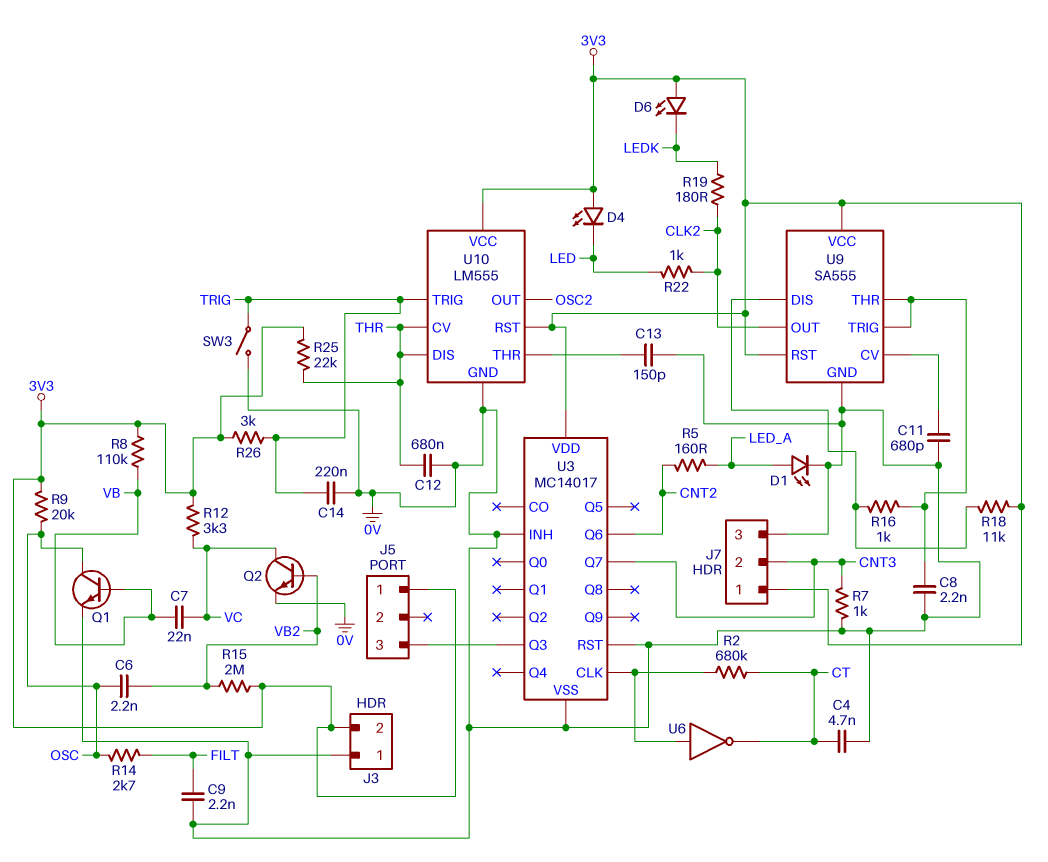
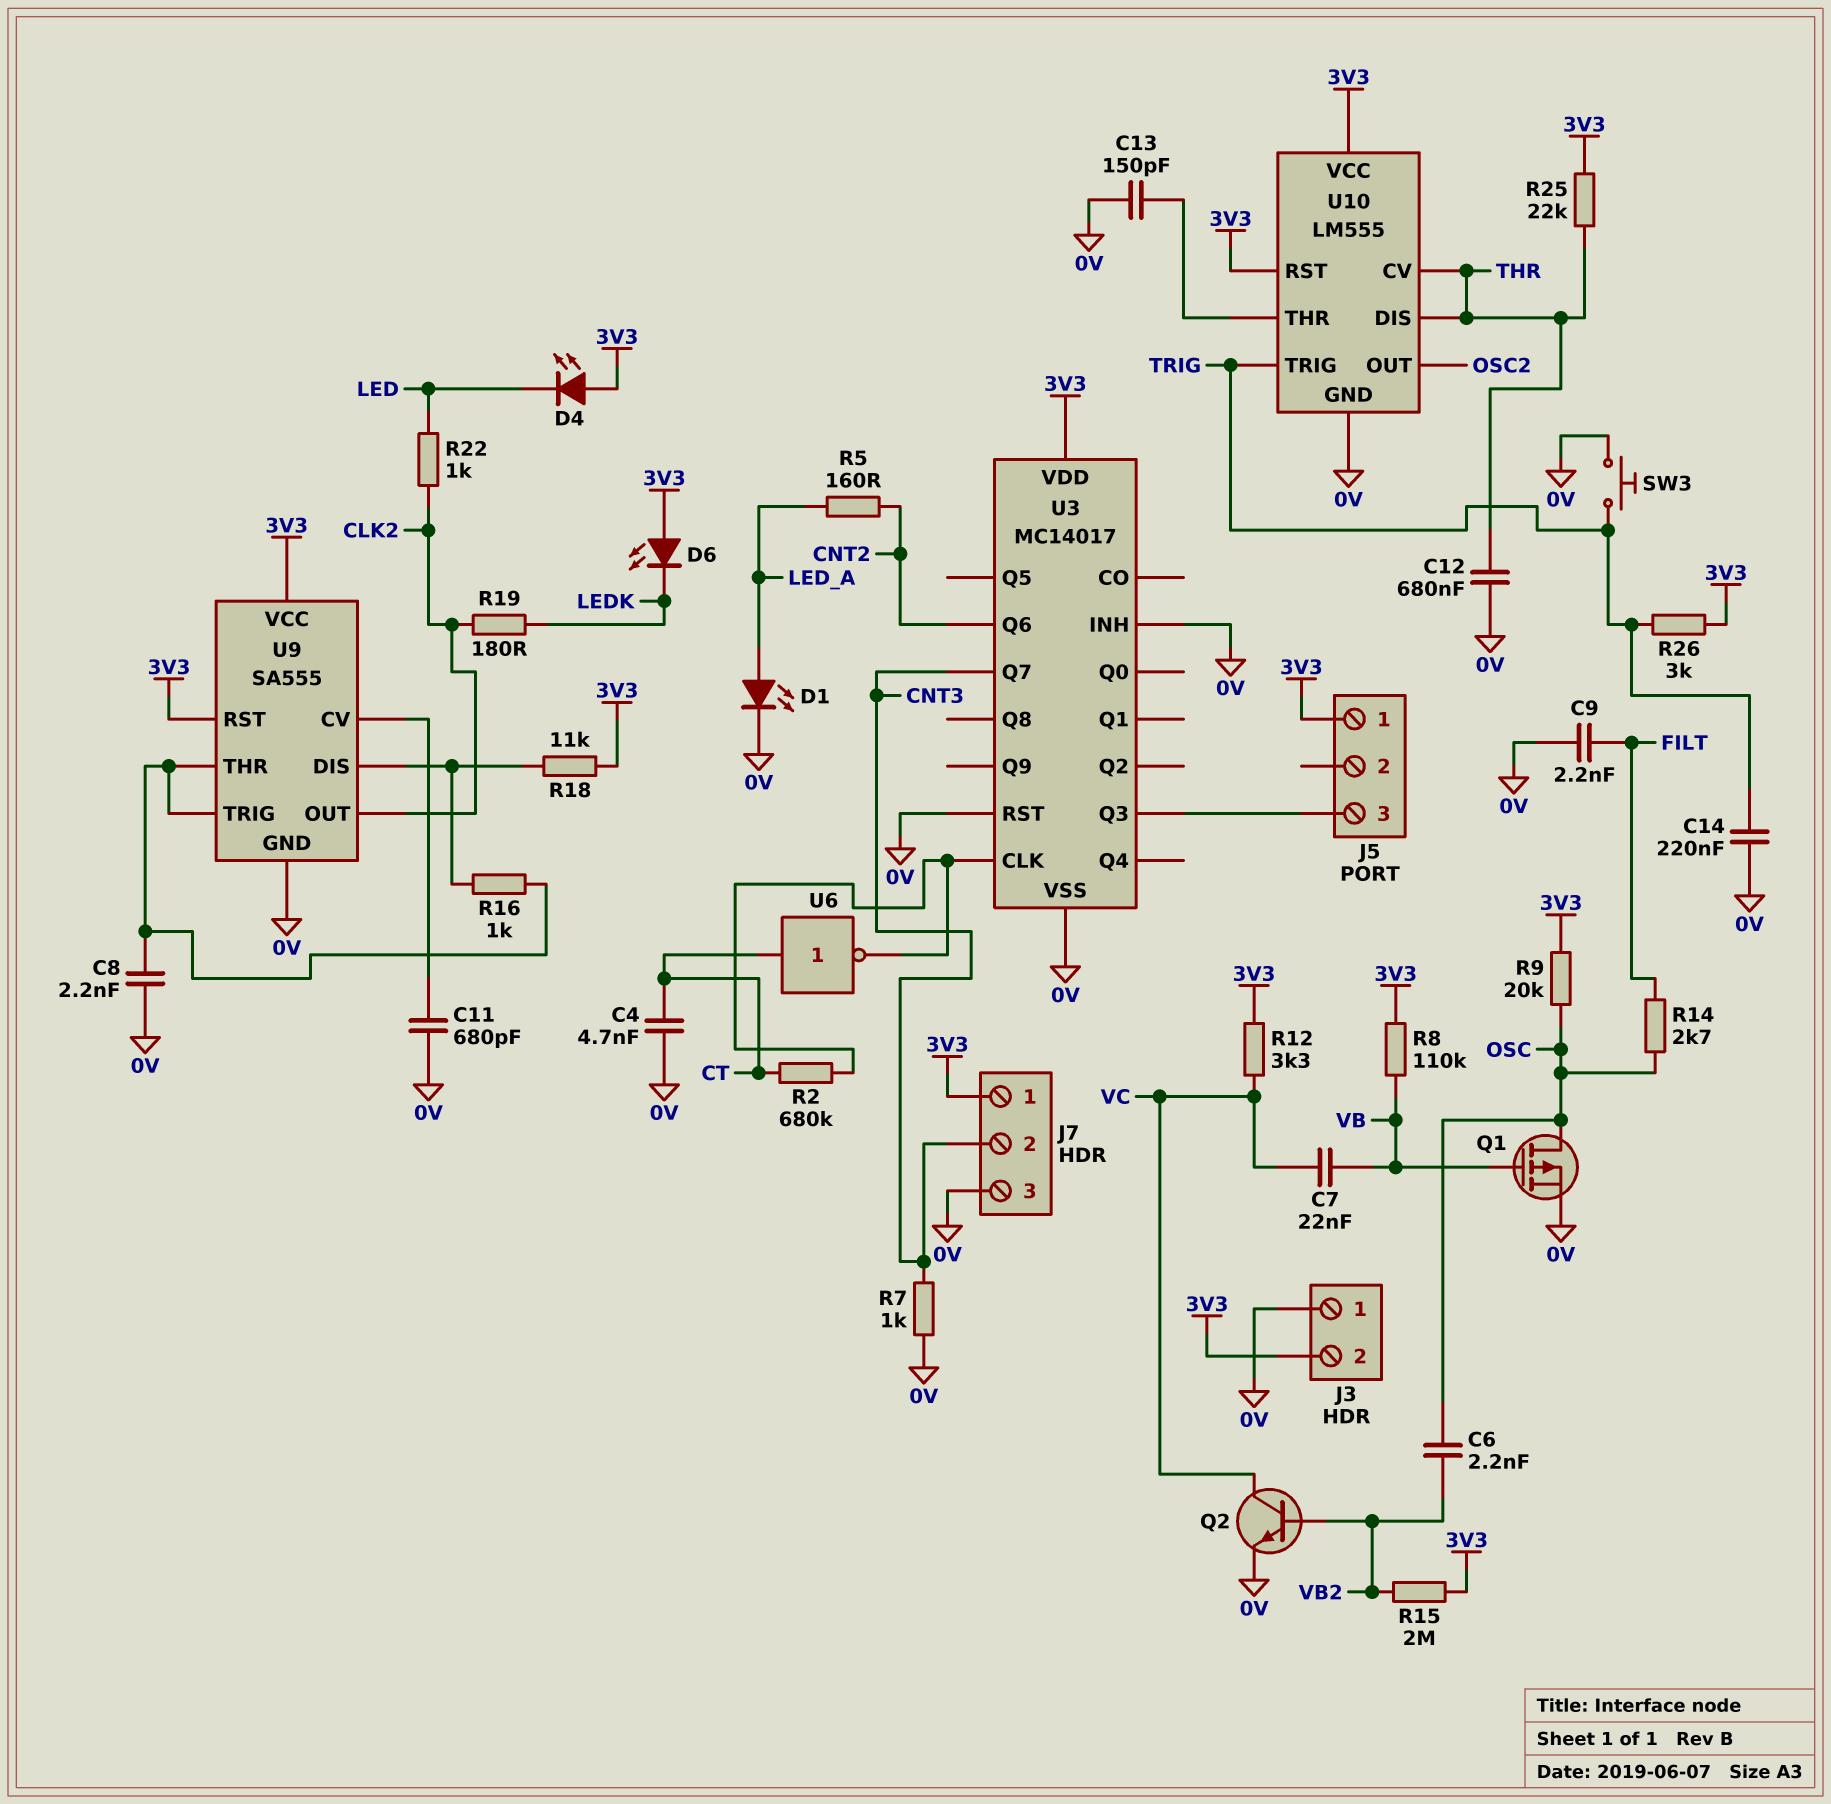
Q1: NPN (B VB, C OSC, E 0V) -> PMOS (G VB, D OSC, S 0V)
SW3: switch (0V, TRIG) -> button (0V, TRIG)
U6: NOT (in U3/CLK, out CT) -> NOT (in CT, out U3/CLK)

